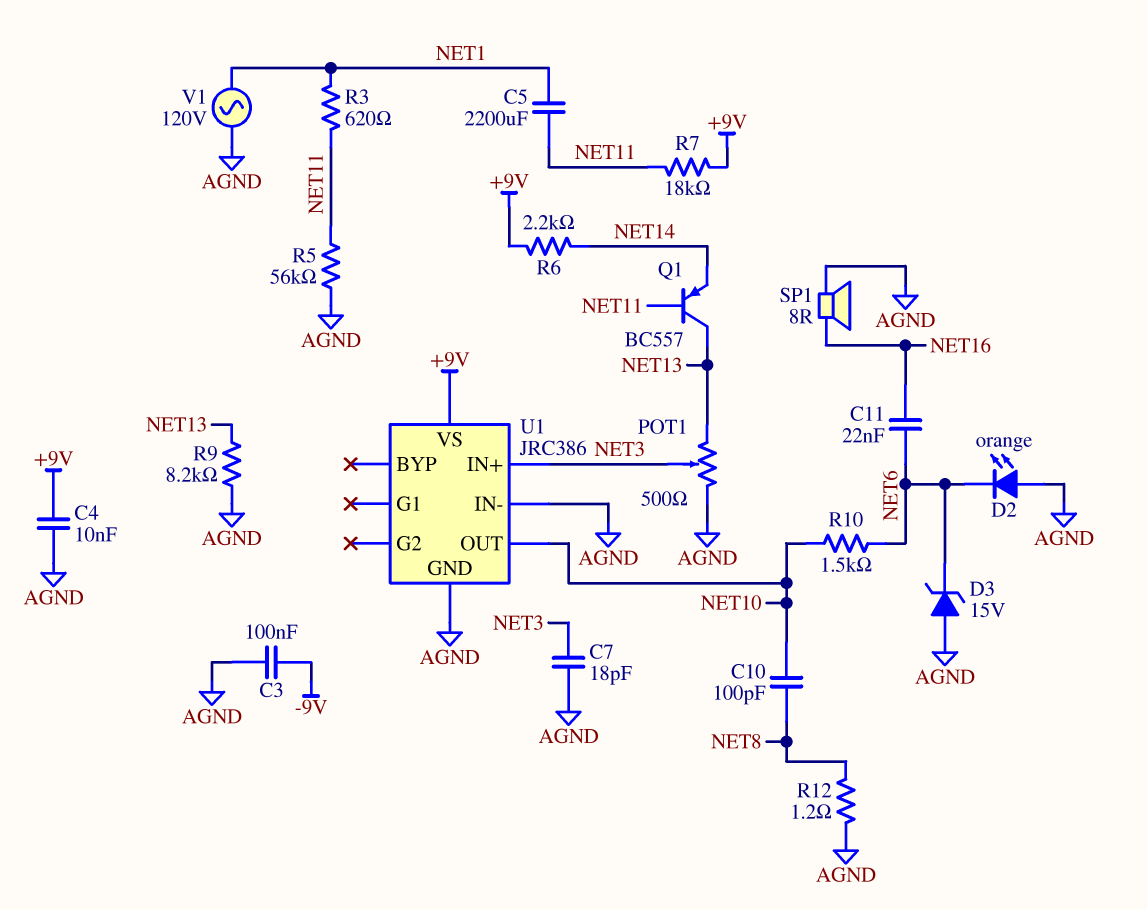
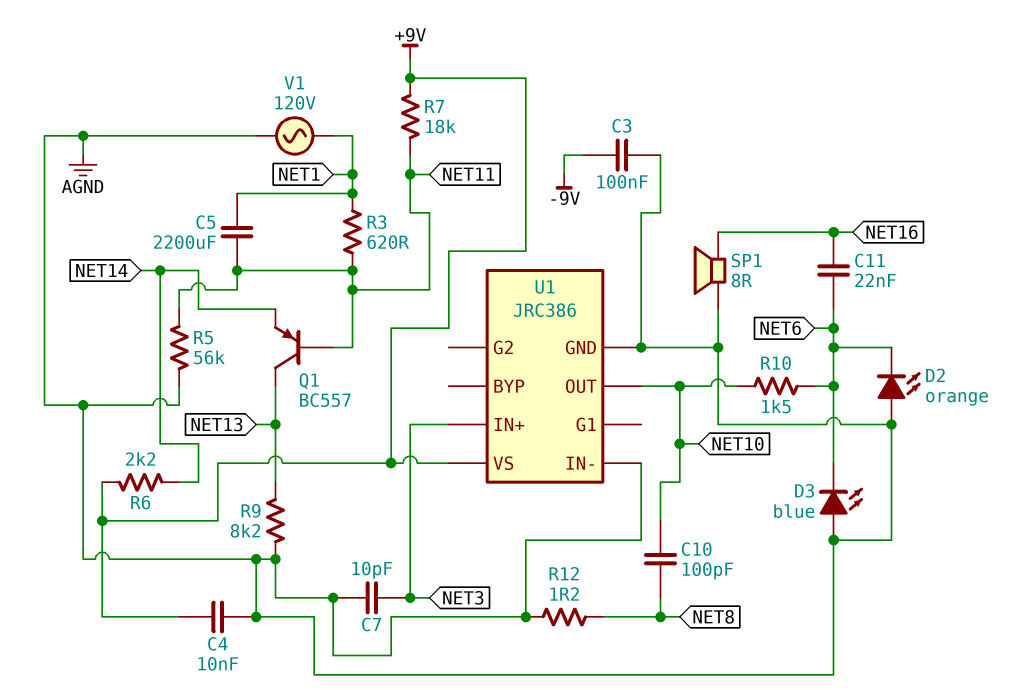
C7: 18pF (AGND, NET3) -> 10pF (AGND, NET3)
D3: zener 15V (A AGND, K NET6) -> LED blue (A AGND, K NET6)
POT1: 500 (AGND, NET13, wiper NET3) -> none

